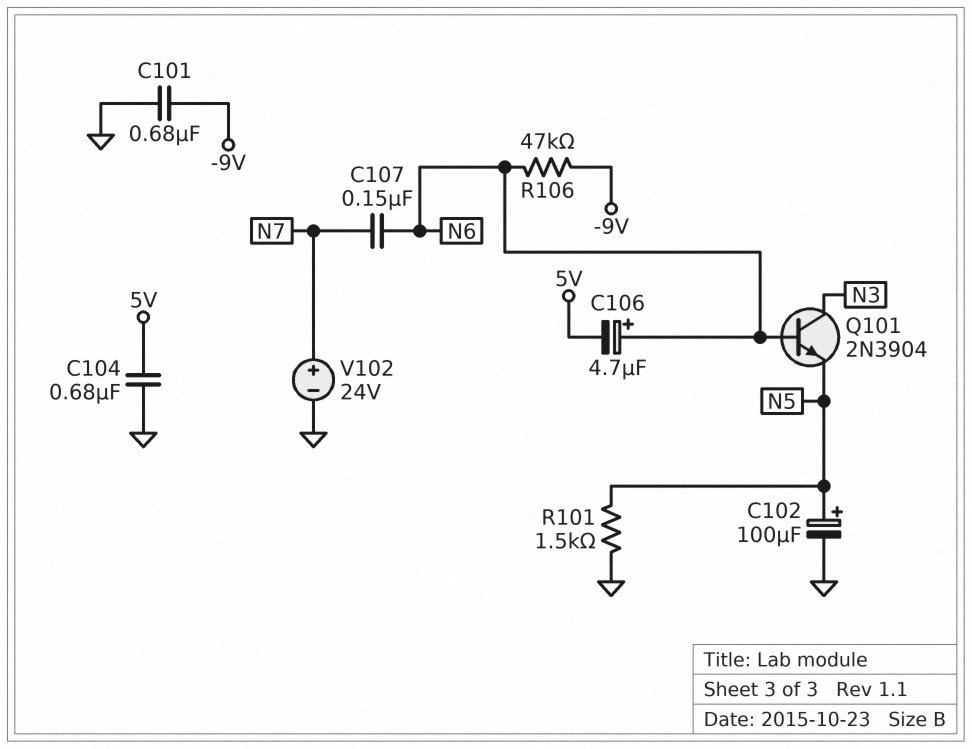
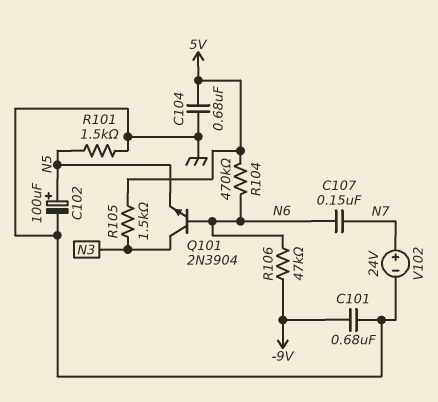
C106: 4.7uF (plus N6, minus 5V) -> none
R104: none -> 470k (5V, N6)
R105: none -> 1.5k (5V, N3)

